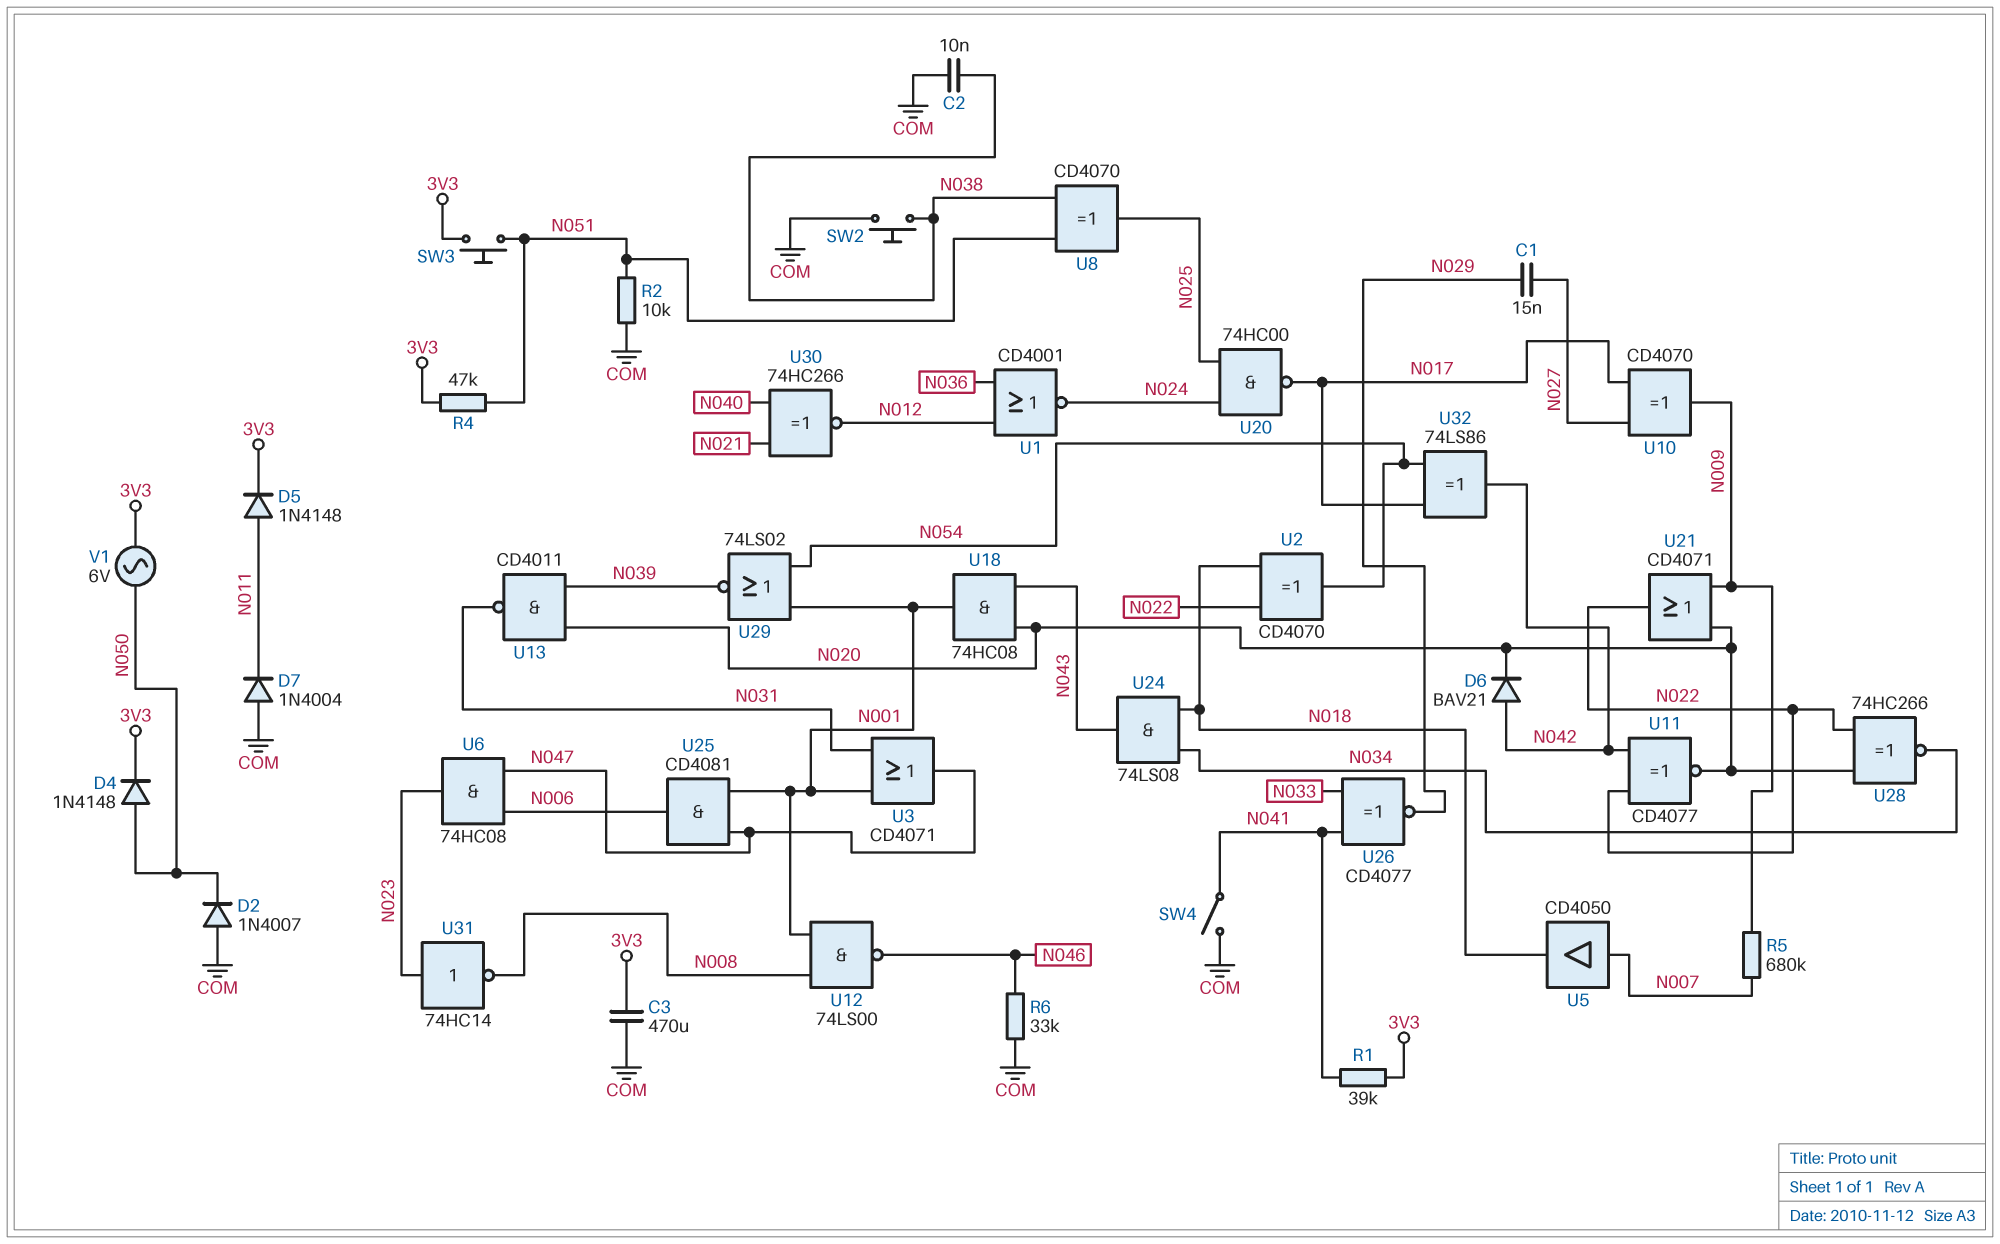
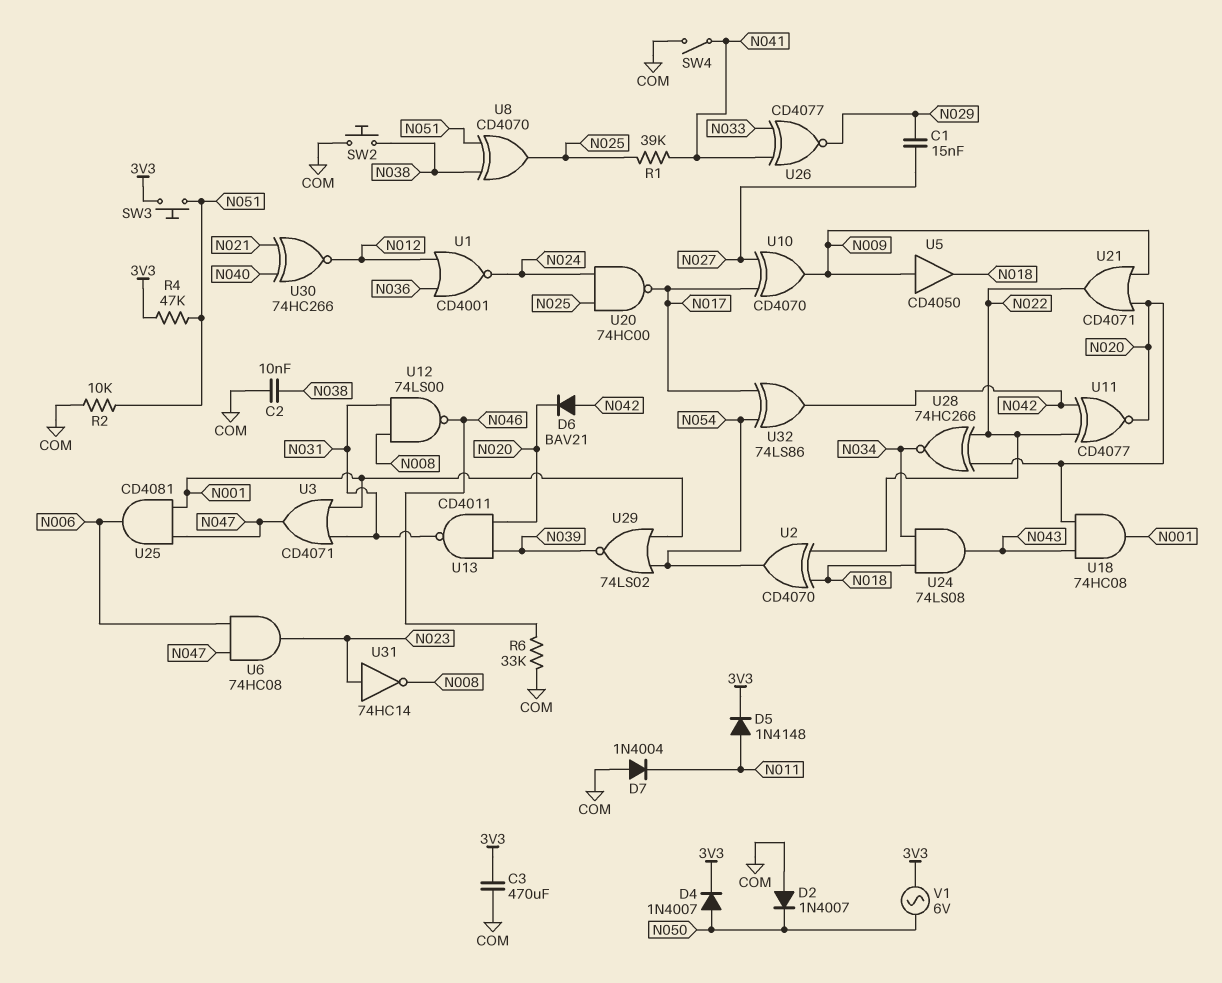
D4: diode 1N4148 (A N050, K 3V3) -> diode 1N4007 (A N050, K 3V3)
R1: 39k (3V3, N041) -> 39k (N025, N041)
R5: 680k (N007, N009) -> none
U5: buffer CD4050 (in N007, out N018) -> buffer CD4050 (in N009, out N018)
U12: NAND 74LS00 (in N001, in N008, out N046) -> NAND 74LS00 (in N008, in N031, out N046)

